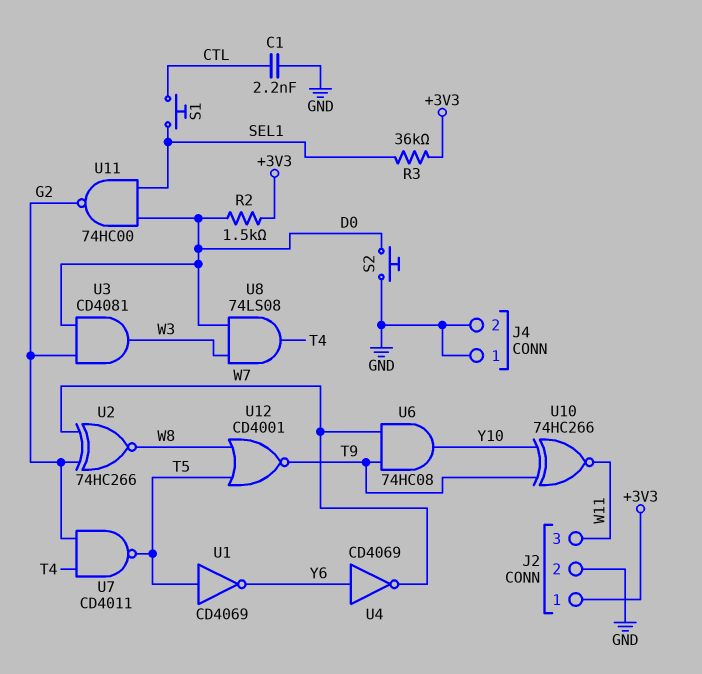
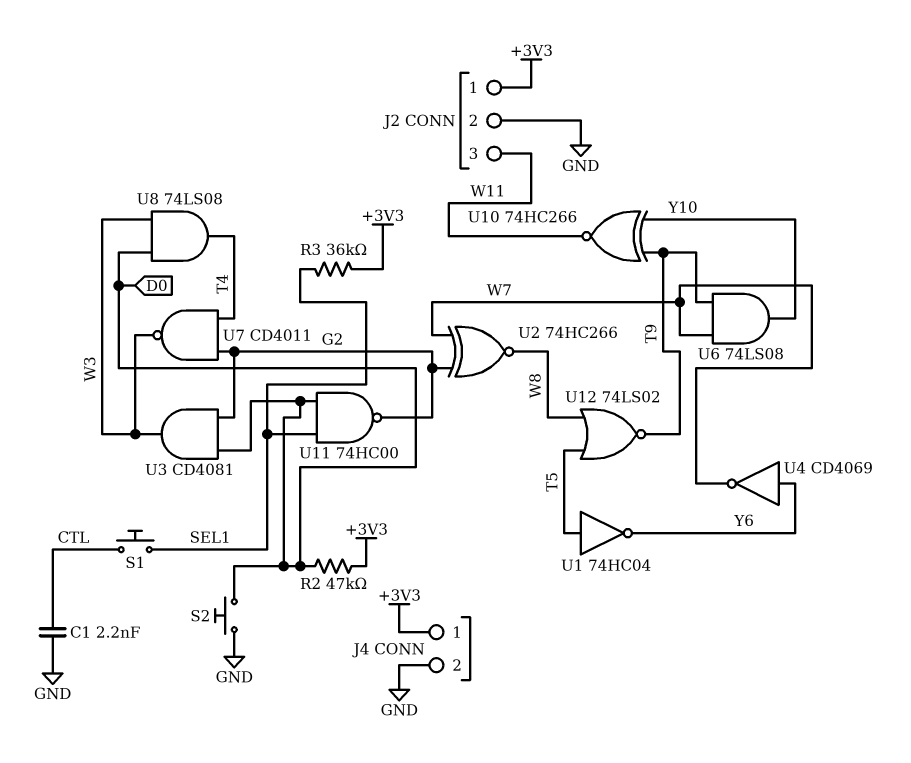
J4 pin 1: GND -> +3V3
R2: 1.5k (+3V3, D0) -> 47k (+3V3, D0)
U1: NOT CD4069 (in T5, out Y6) -> NOT 74HC04 (in T5, out Y6)
U6: AND 74HC08 (in T9, in W7, out Y10) -> AND 74LS08 (in T9, in W7, out Y10)
U7: NAND CD4011 (in G2, in T4, out T5) -> NAND CD4011 (in G2, in T4, out W3)
U12: NOR CD4001 (in T5, in W8, out T9) -> NOR 74LS02 (in T5, in W8, out T9)

